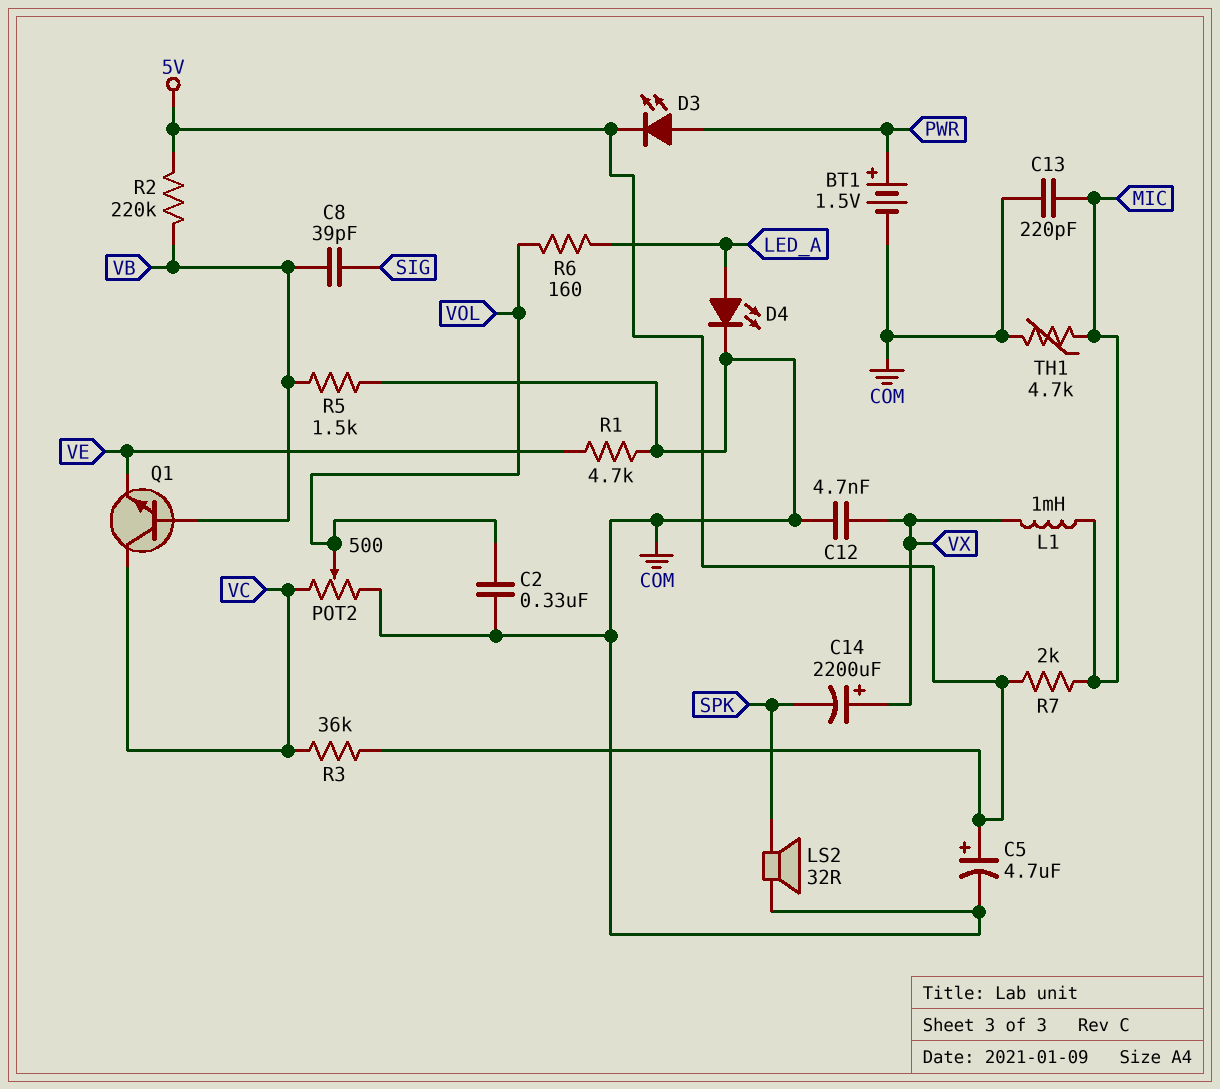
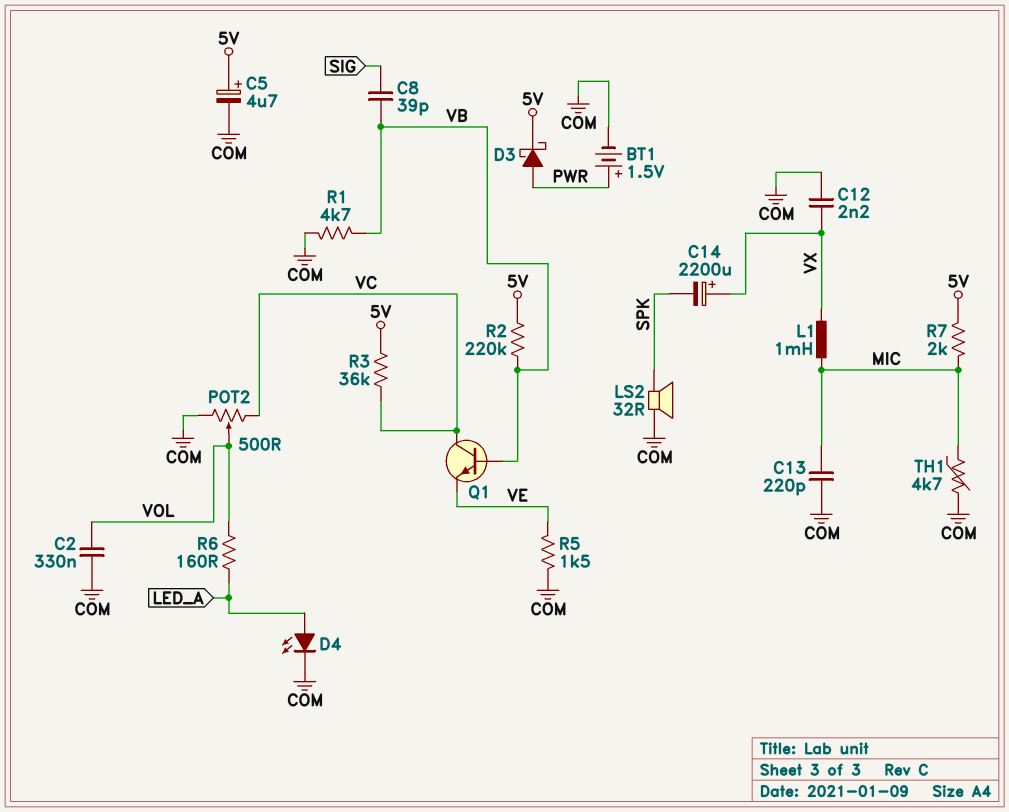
C12: 4.7nF (COM, VX) -> 2.2nF (COM, VX)
D3: LED (A PWR, K 5V) -> schottky (A PWR, K 5V)
R1: 4.7k (COM, VE) -> 4.7k (COM, VB)
R5: 1.5k (COM, VB) -> 1.5k (COM, VE)

